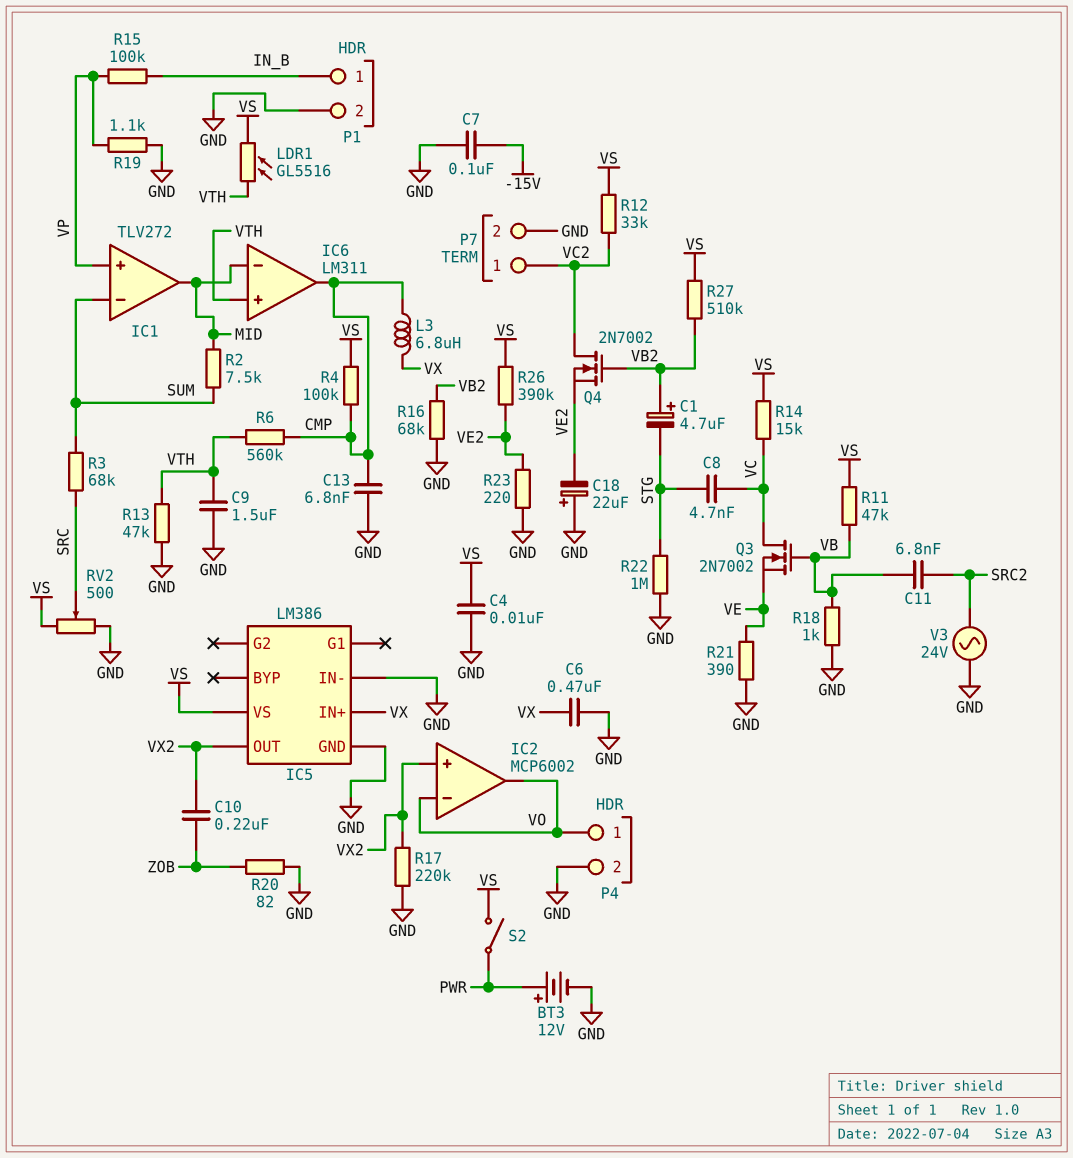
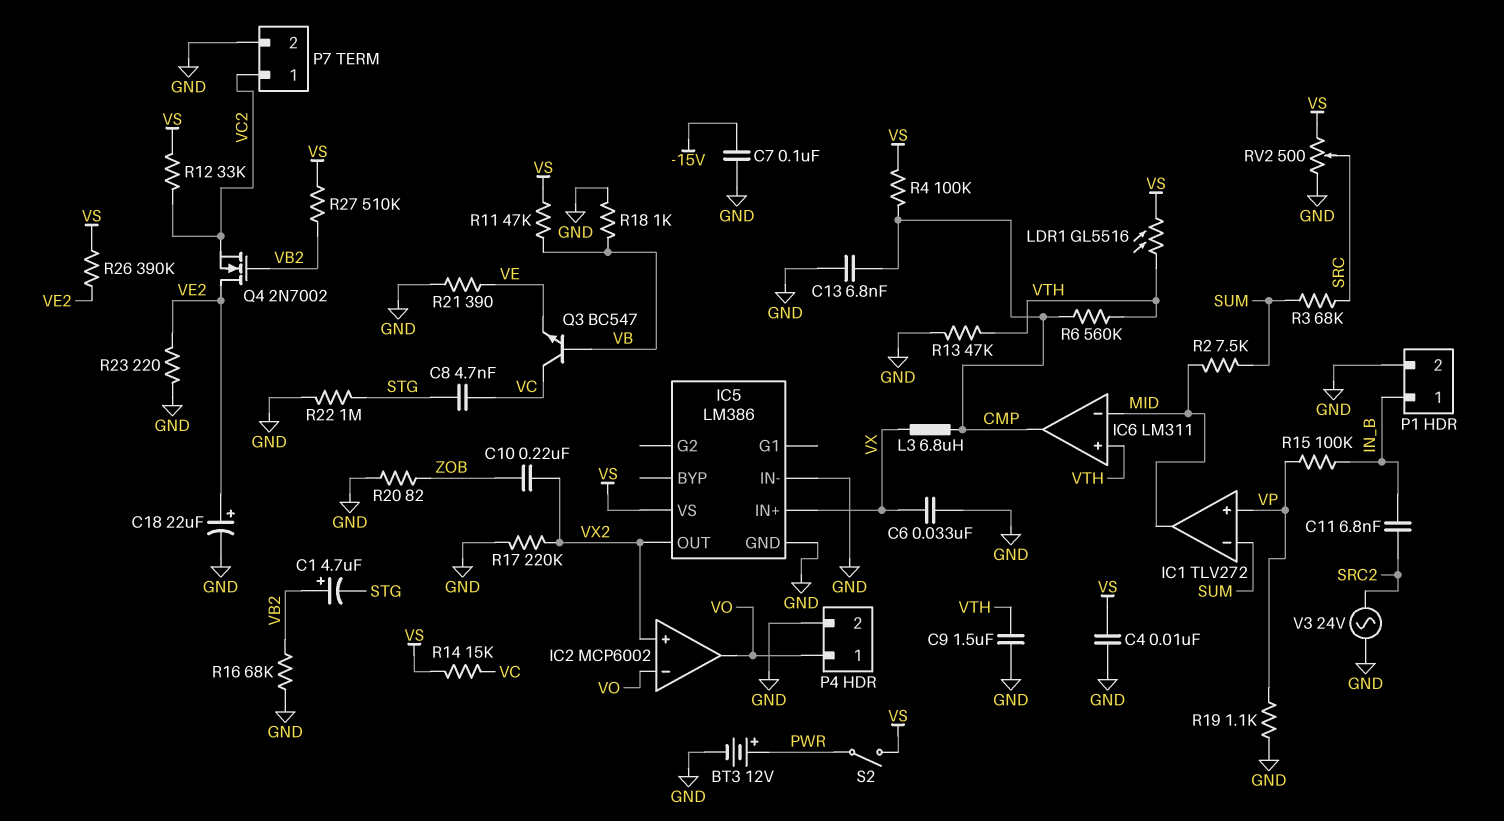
C6: 470nF (GND, VX) -> 33nF (GND, VX)
C11: 6.8nF (SRC2, VB) -> 6.8nF (IN_B, SRC2)
C18: 22uF (plus GND, minus VE2) -> 22uF (plus VE2, minus GND)
Q3: NMOS 2N7002 (G VB, D VC, S VE) -> NPN BC547 (B VB, C VC, E VE)
Q4: NMOS 2N7002 (G VB2, D VC2, S VE2) -> NMOS 2N7002 (G VB2, D VE2, S VC2)

